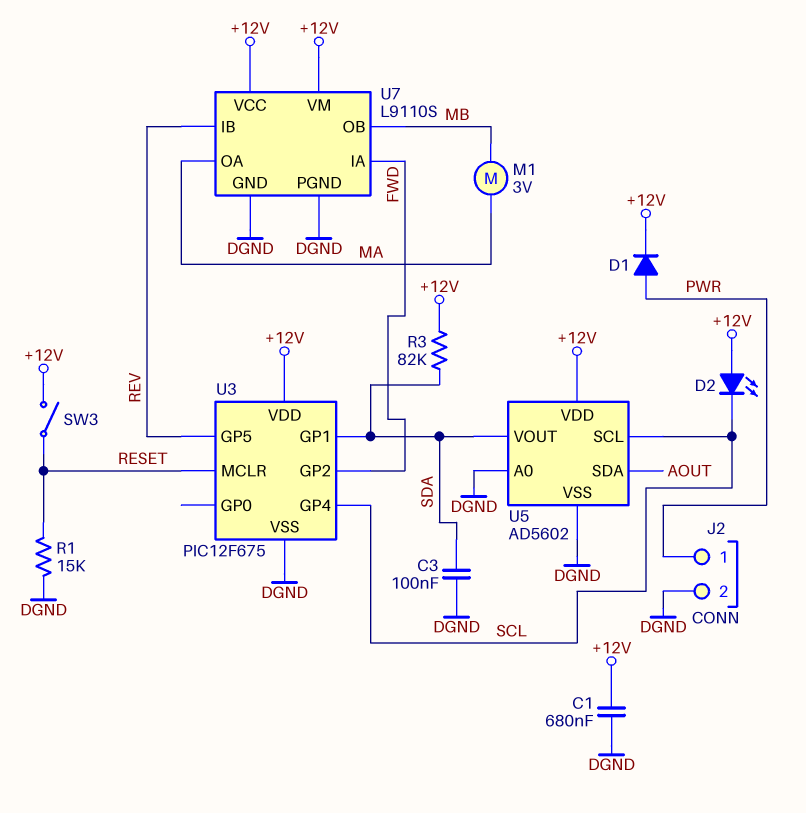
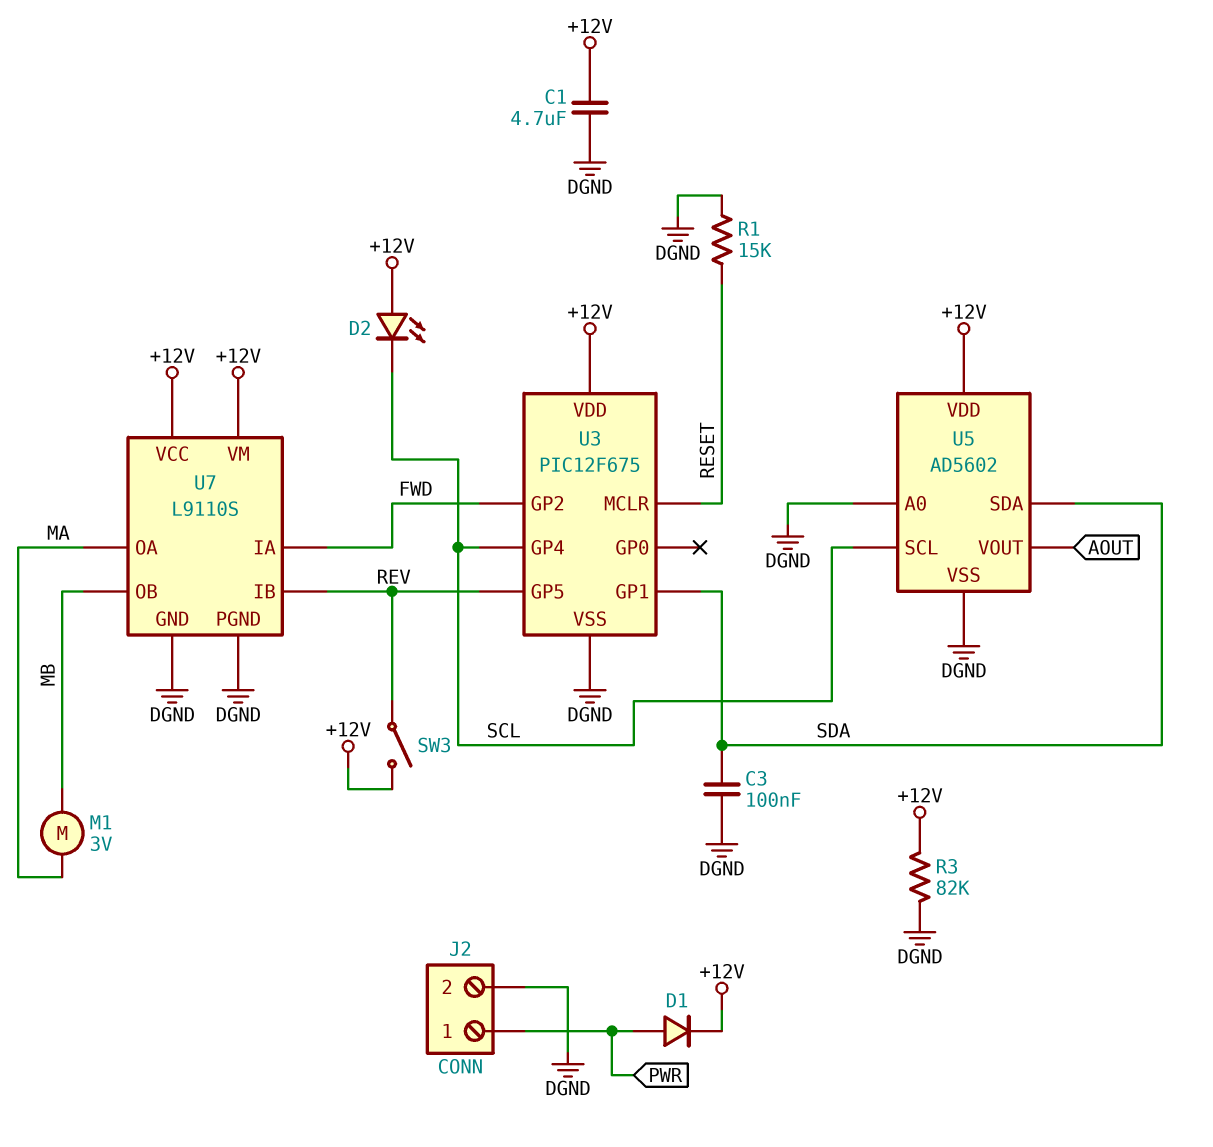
C1: 680nF (+12V, DGND) -> 4.7uF (+12V, DGND)
R3: 82k (+12V, SDA) -> 82k (+12V, DGND)
SW3: switch (+12V, RESET) -> switch (+12V, REV)
U5 pin SDA: AOUT -> SDA
U5 pin VOUT: SDA -> AOUT

